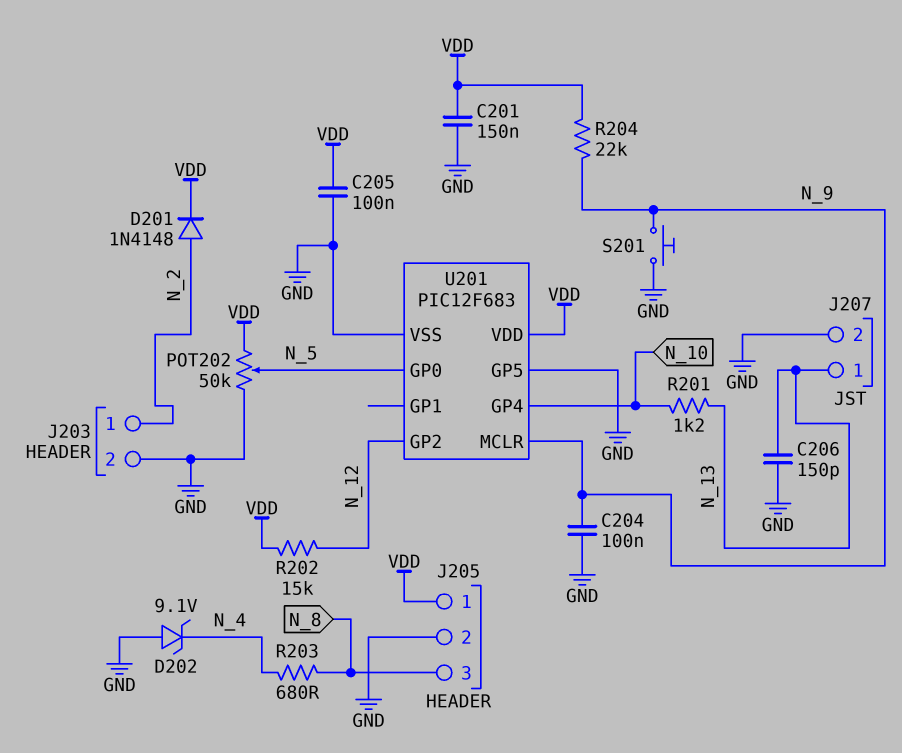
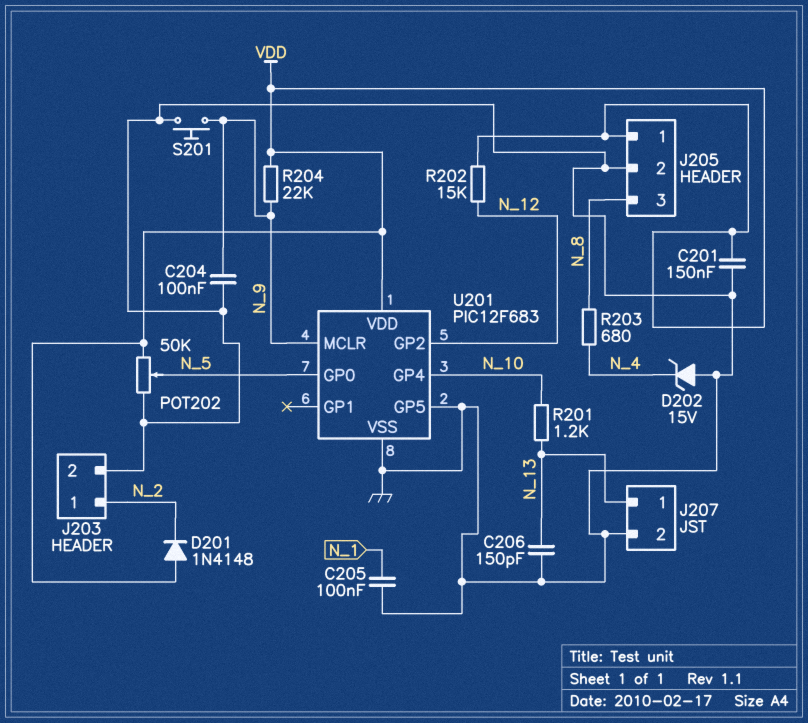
C205: 100nF (GND, VDD) -> 100nF (GND, N_1)
D201: diode 1N4148 (A N_2, K VDD) -> diode 1N4148 (A VDD, K N_2)
D202: zener 9.1V (A GND, K N_4) -> zener 15V (A GND, K N_4)

